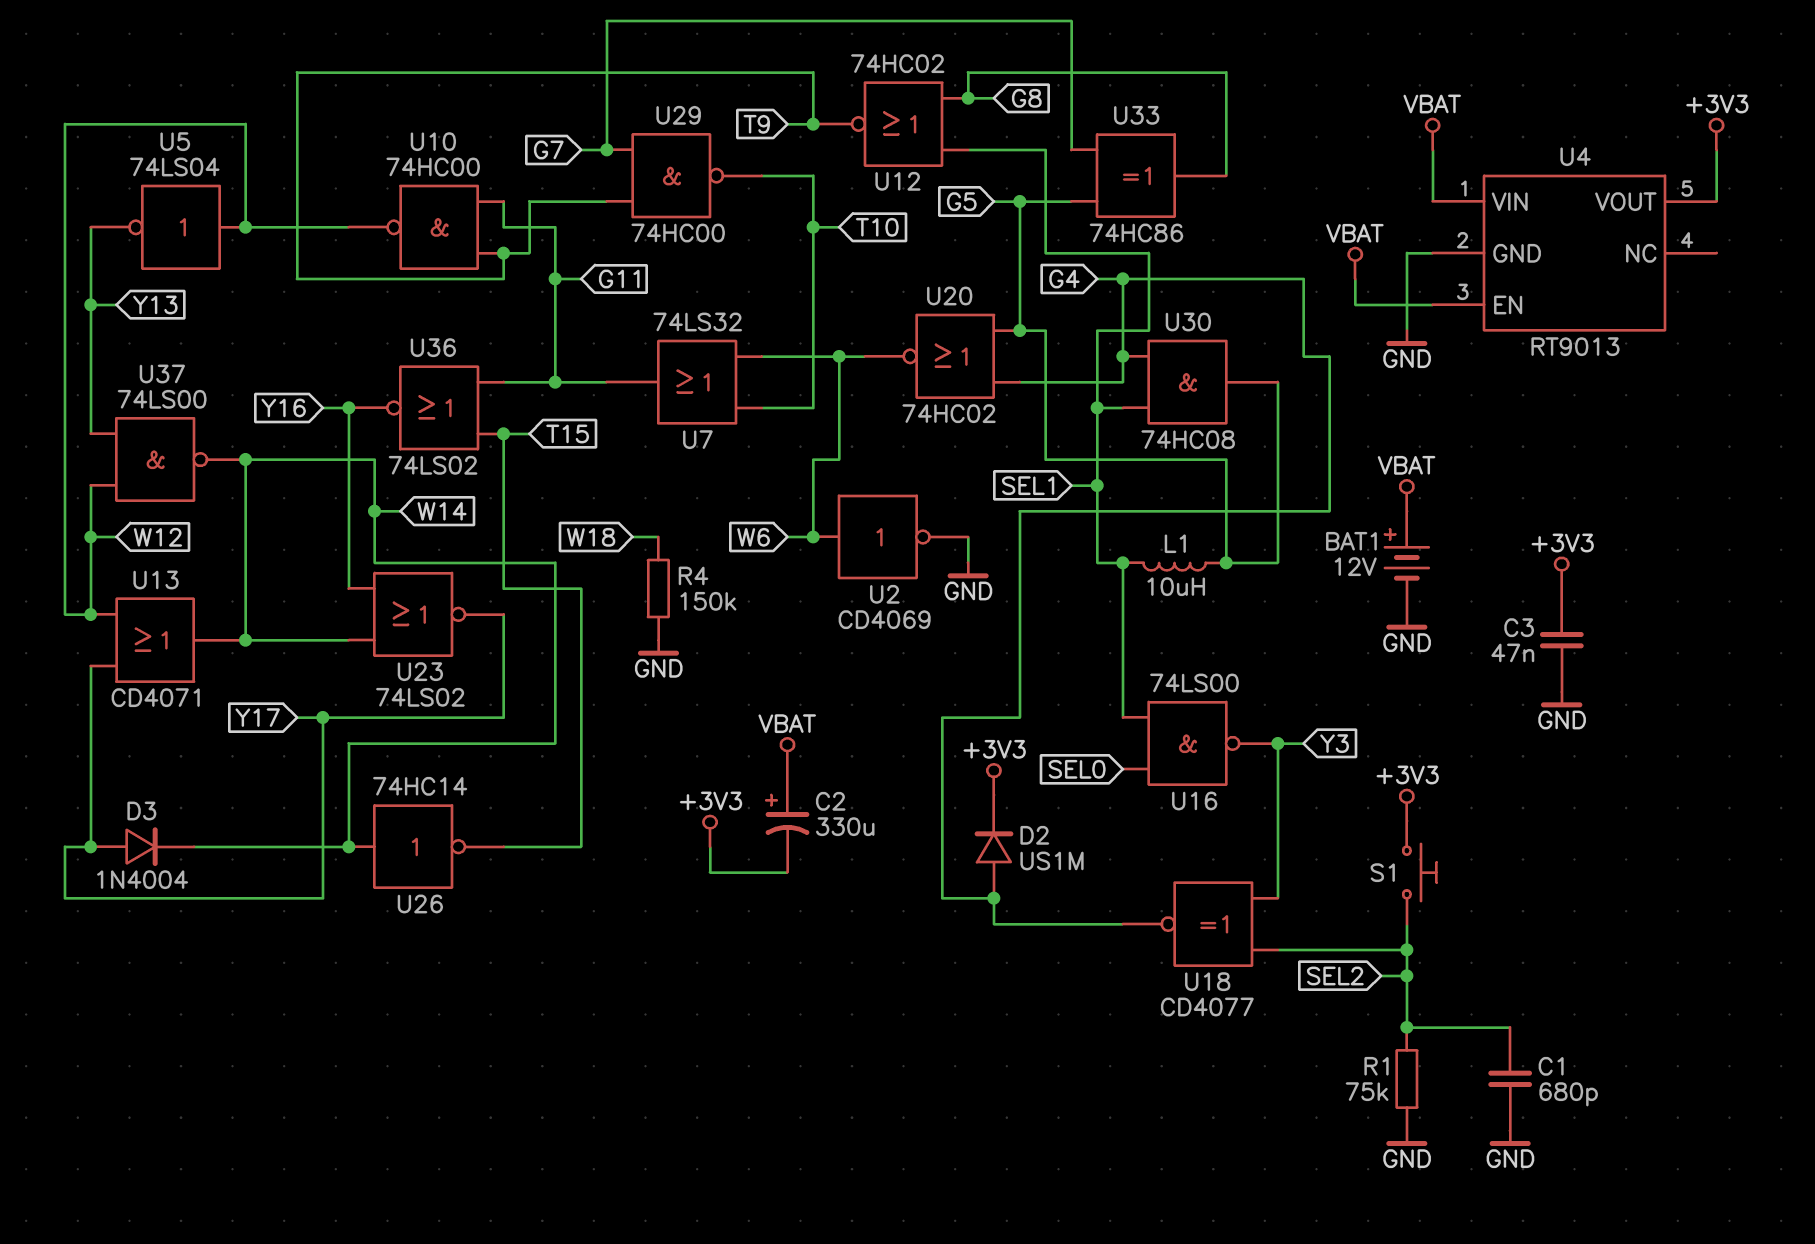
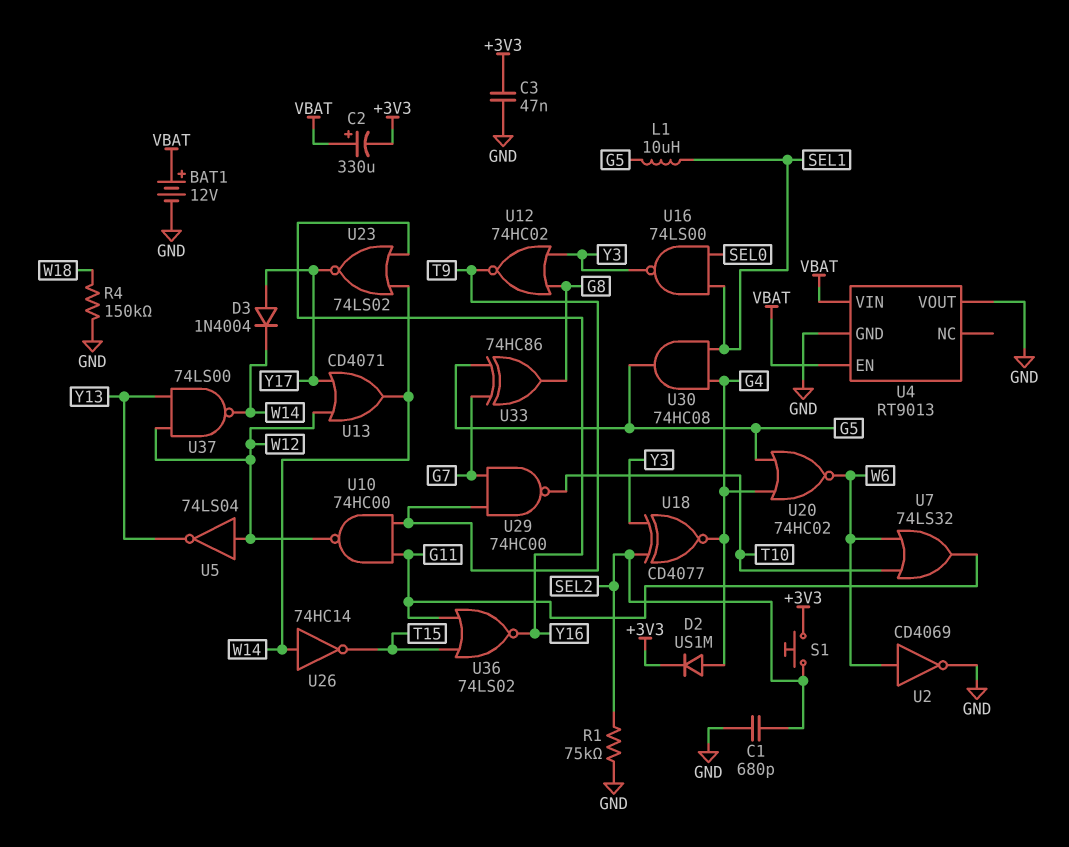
U4 pin VOUT: +3V3 -> GND
U12: NOR 74HC02 (in G8, in SEL1, out T9) -> NOR 74HC02 (in G8, in Y3, out T9)

